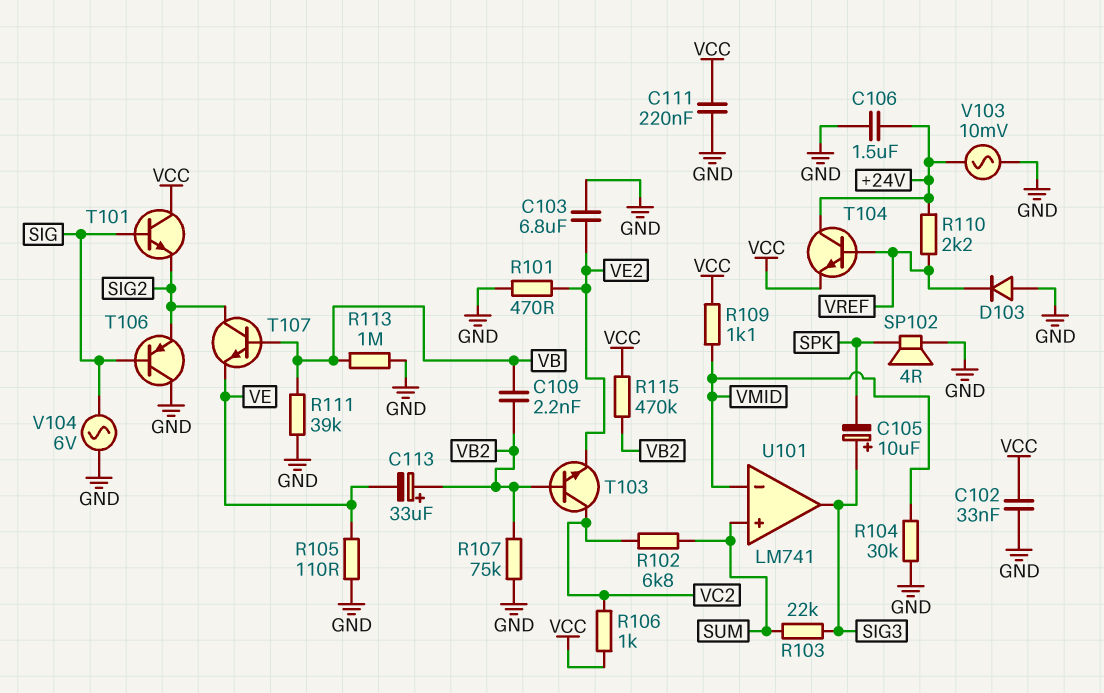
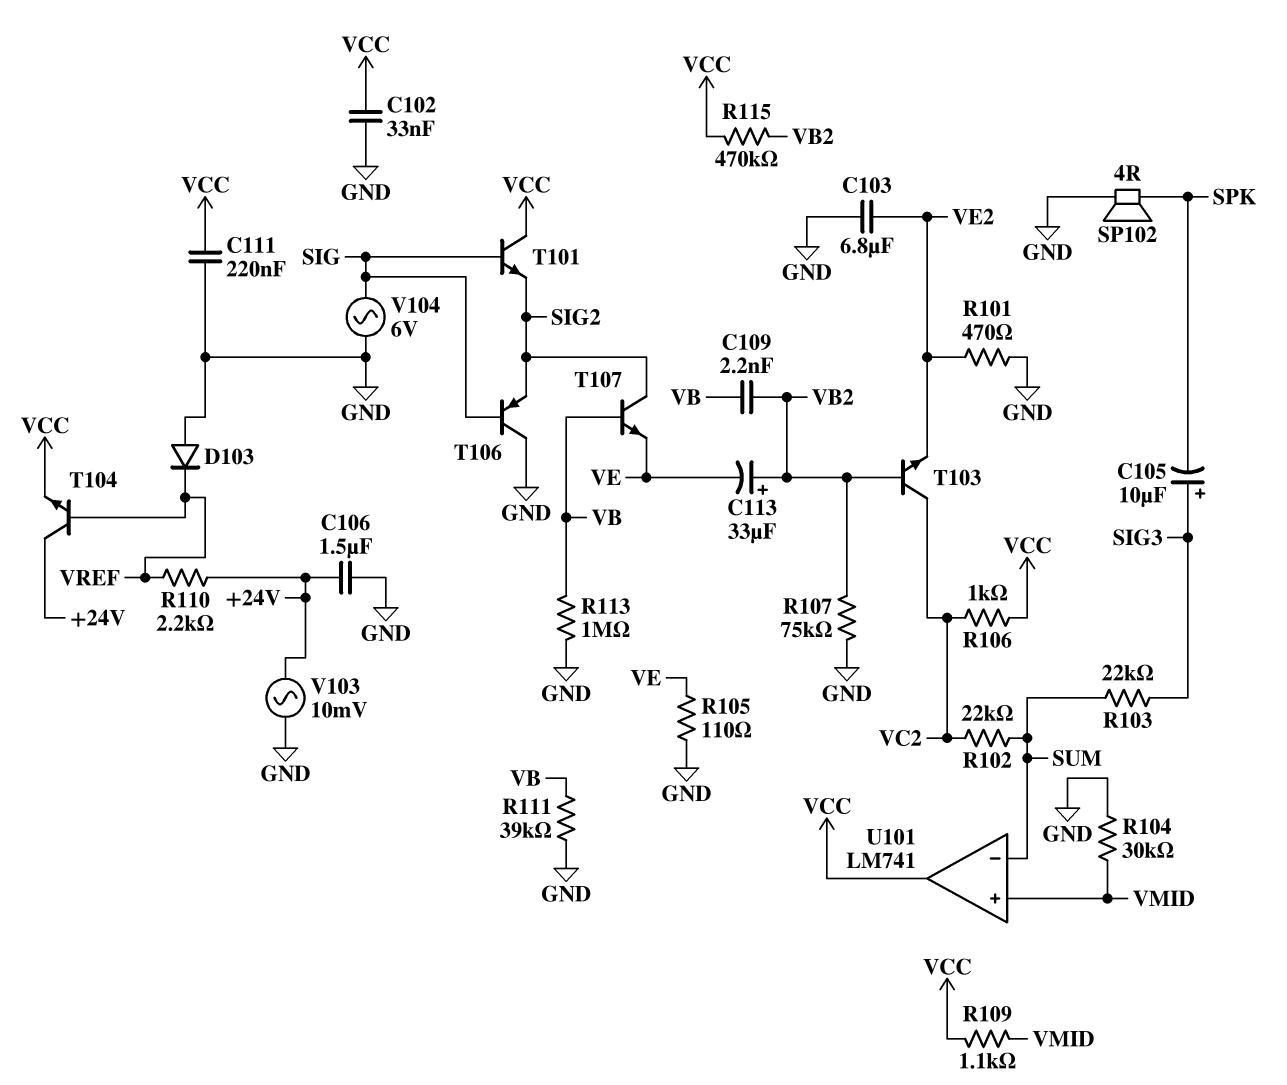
R102: 6.8k (SUM, VC2) -> 22k (SUM, VC2)
U101 pin in+: SUM -> VMID
U101 pin in-: VMID -> SUM
U101 pin out: SIG3 -> VCC

